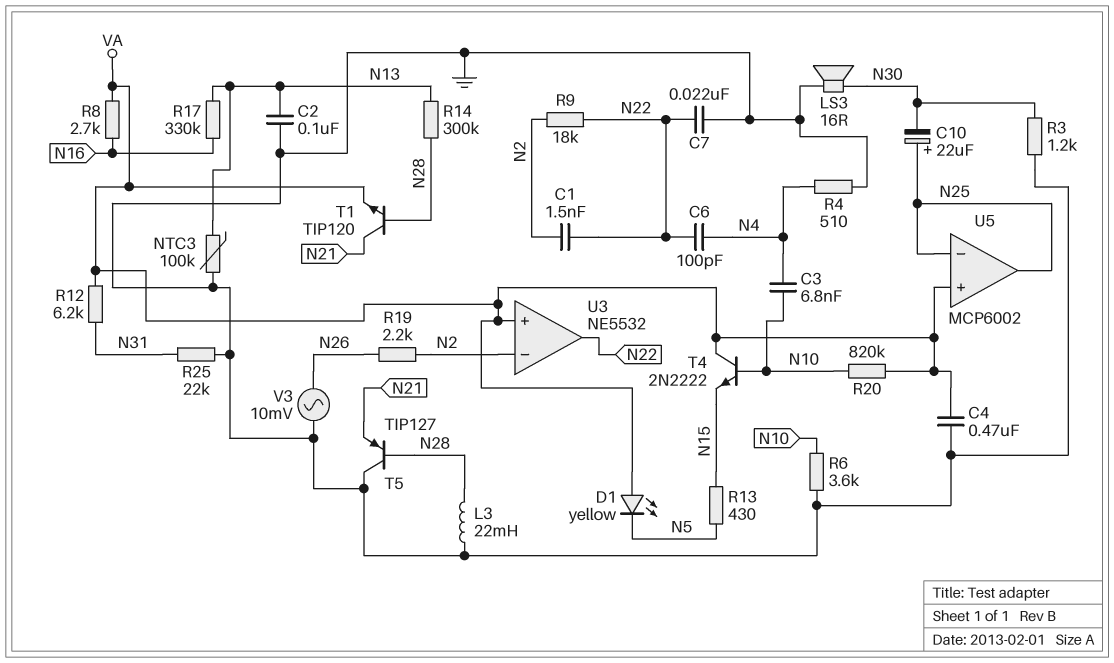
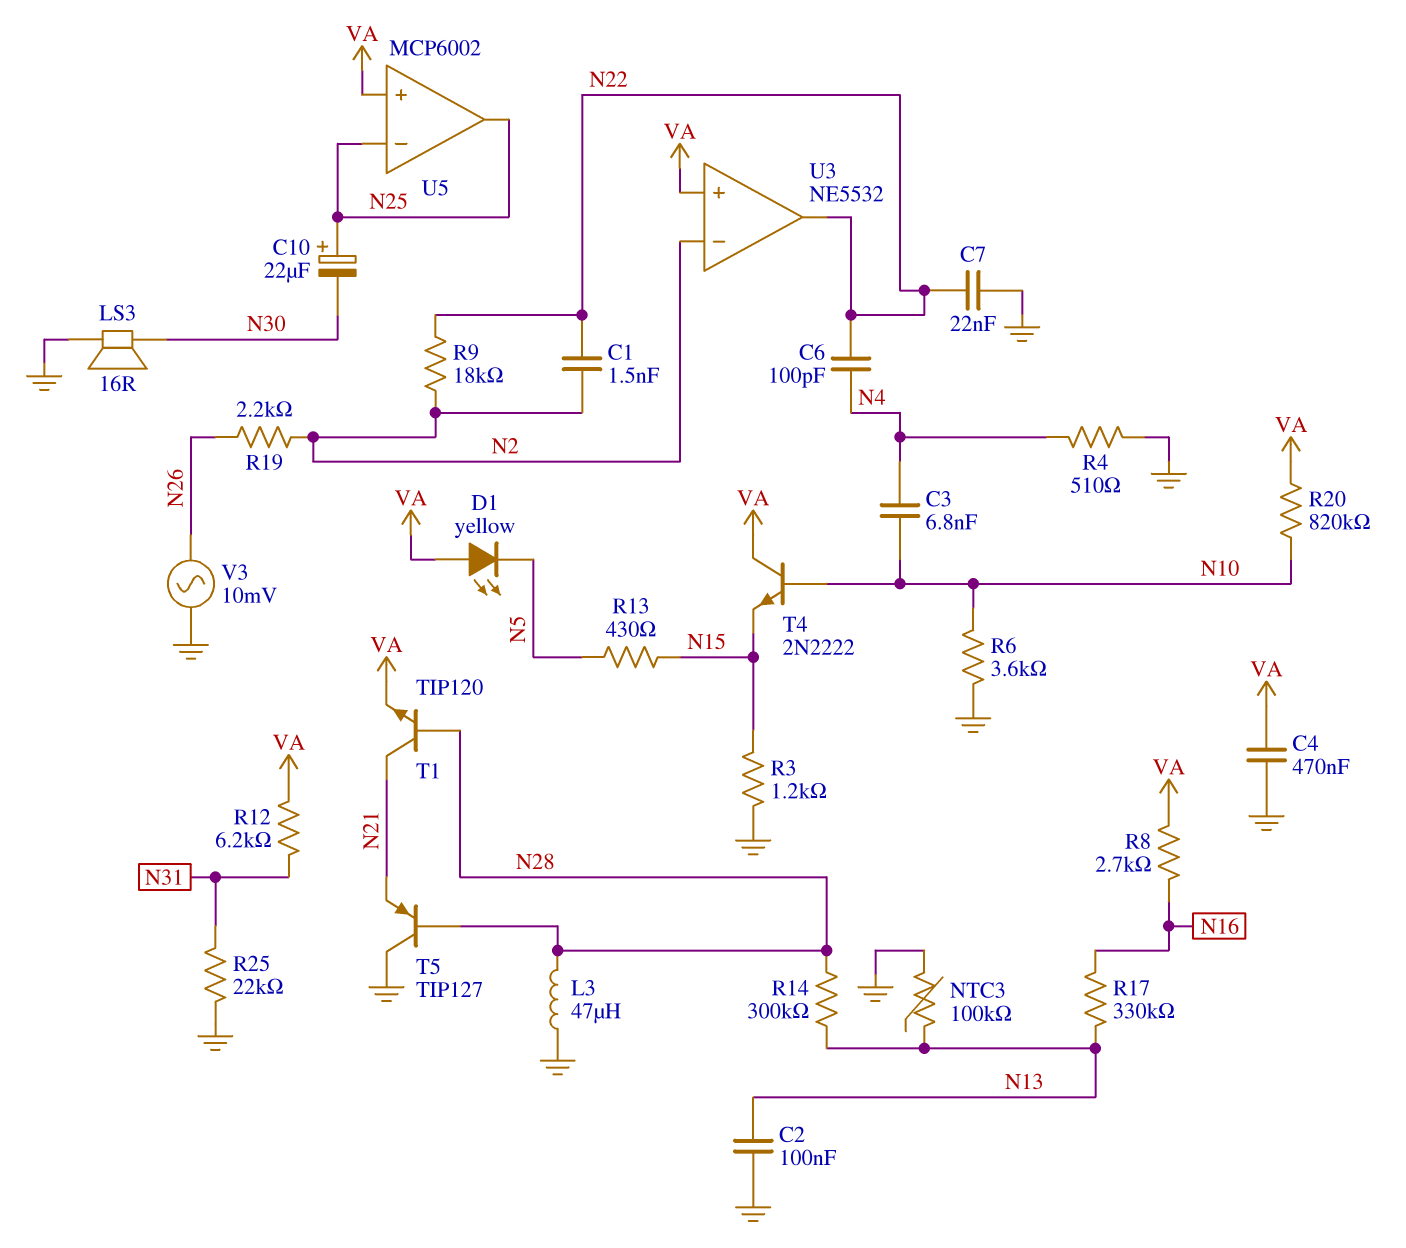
L3: 22mH (GND, N28) -> 47uH (GND, N28)
R3: 1.2k (GND, N30) -> 1.2k (GND, N15)

